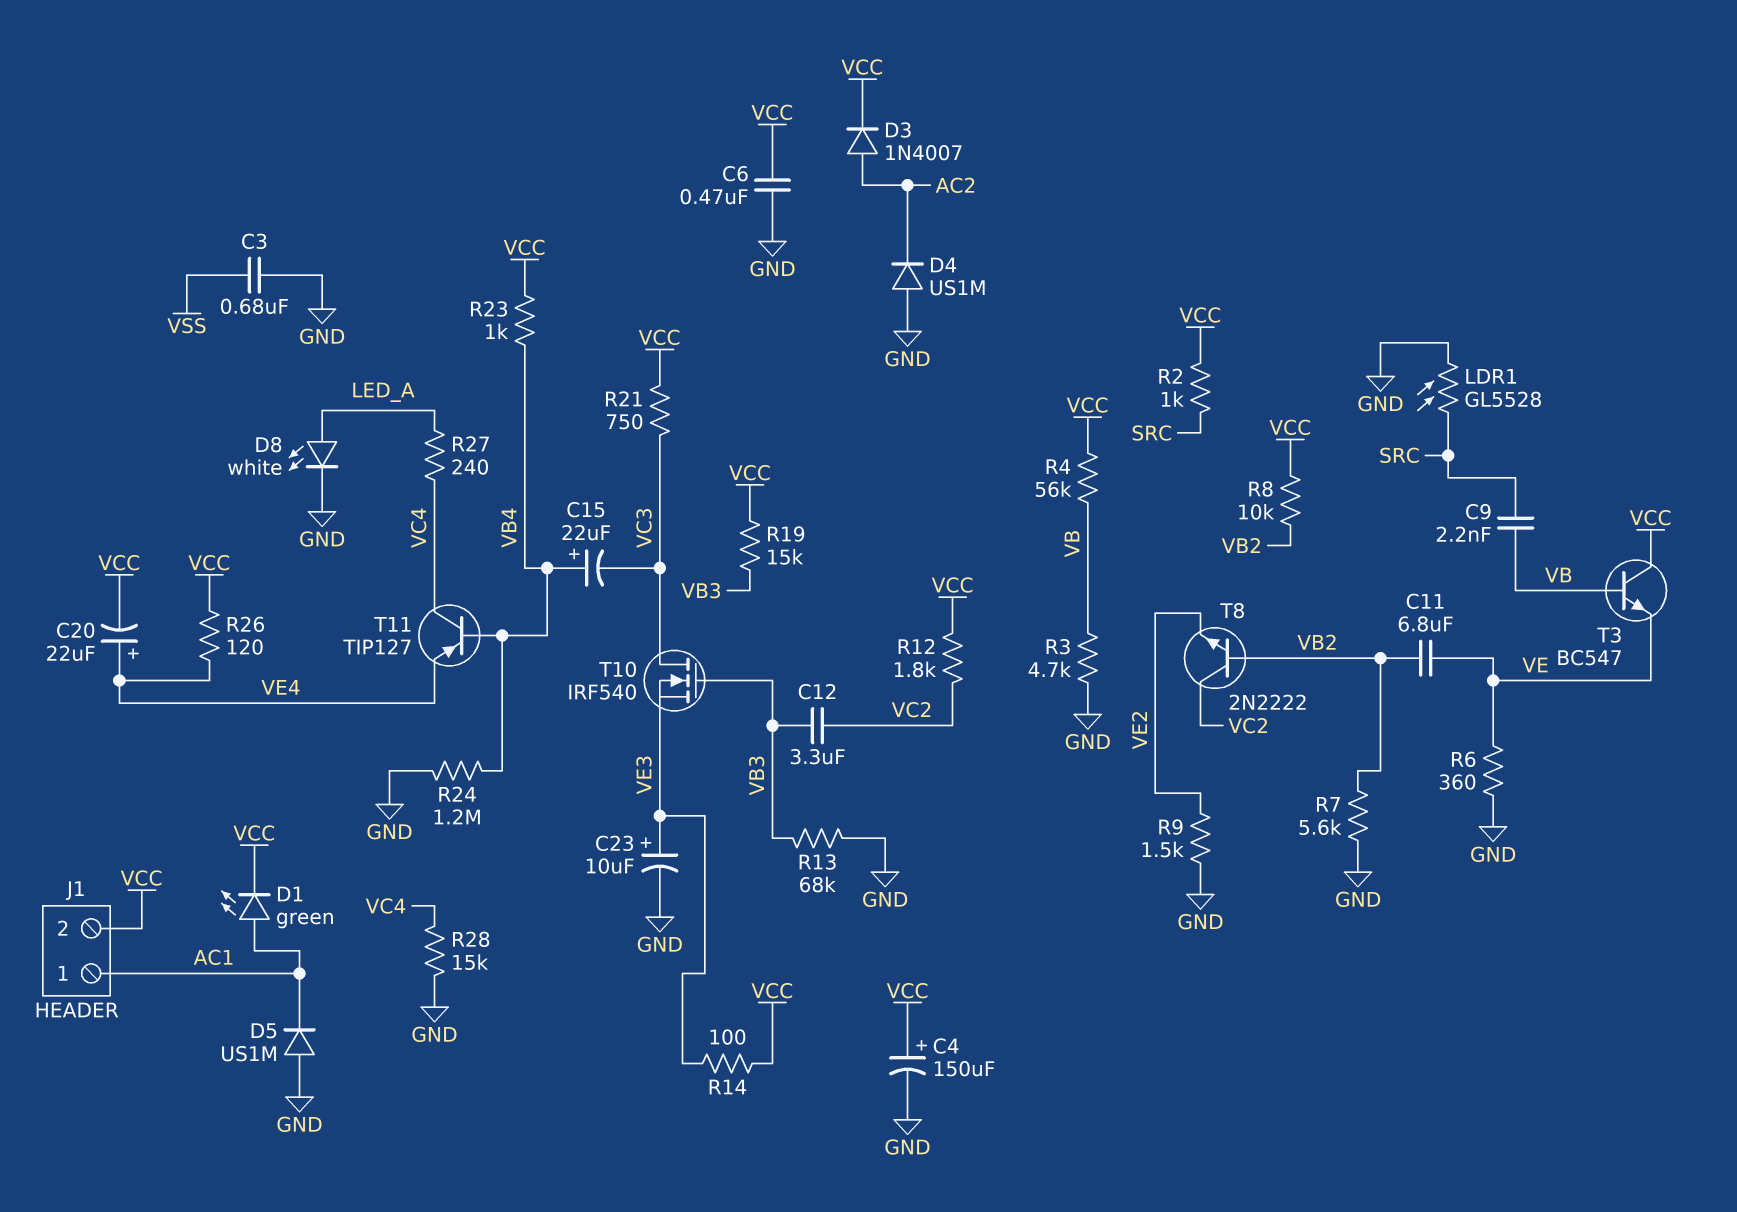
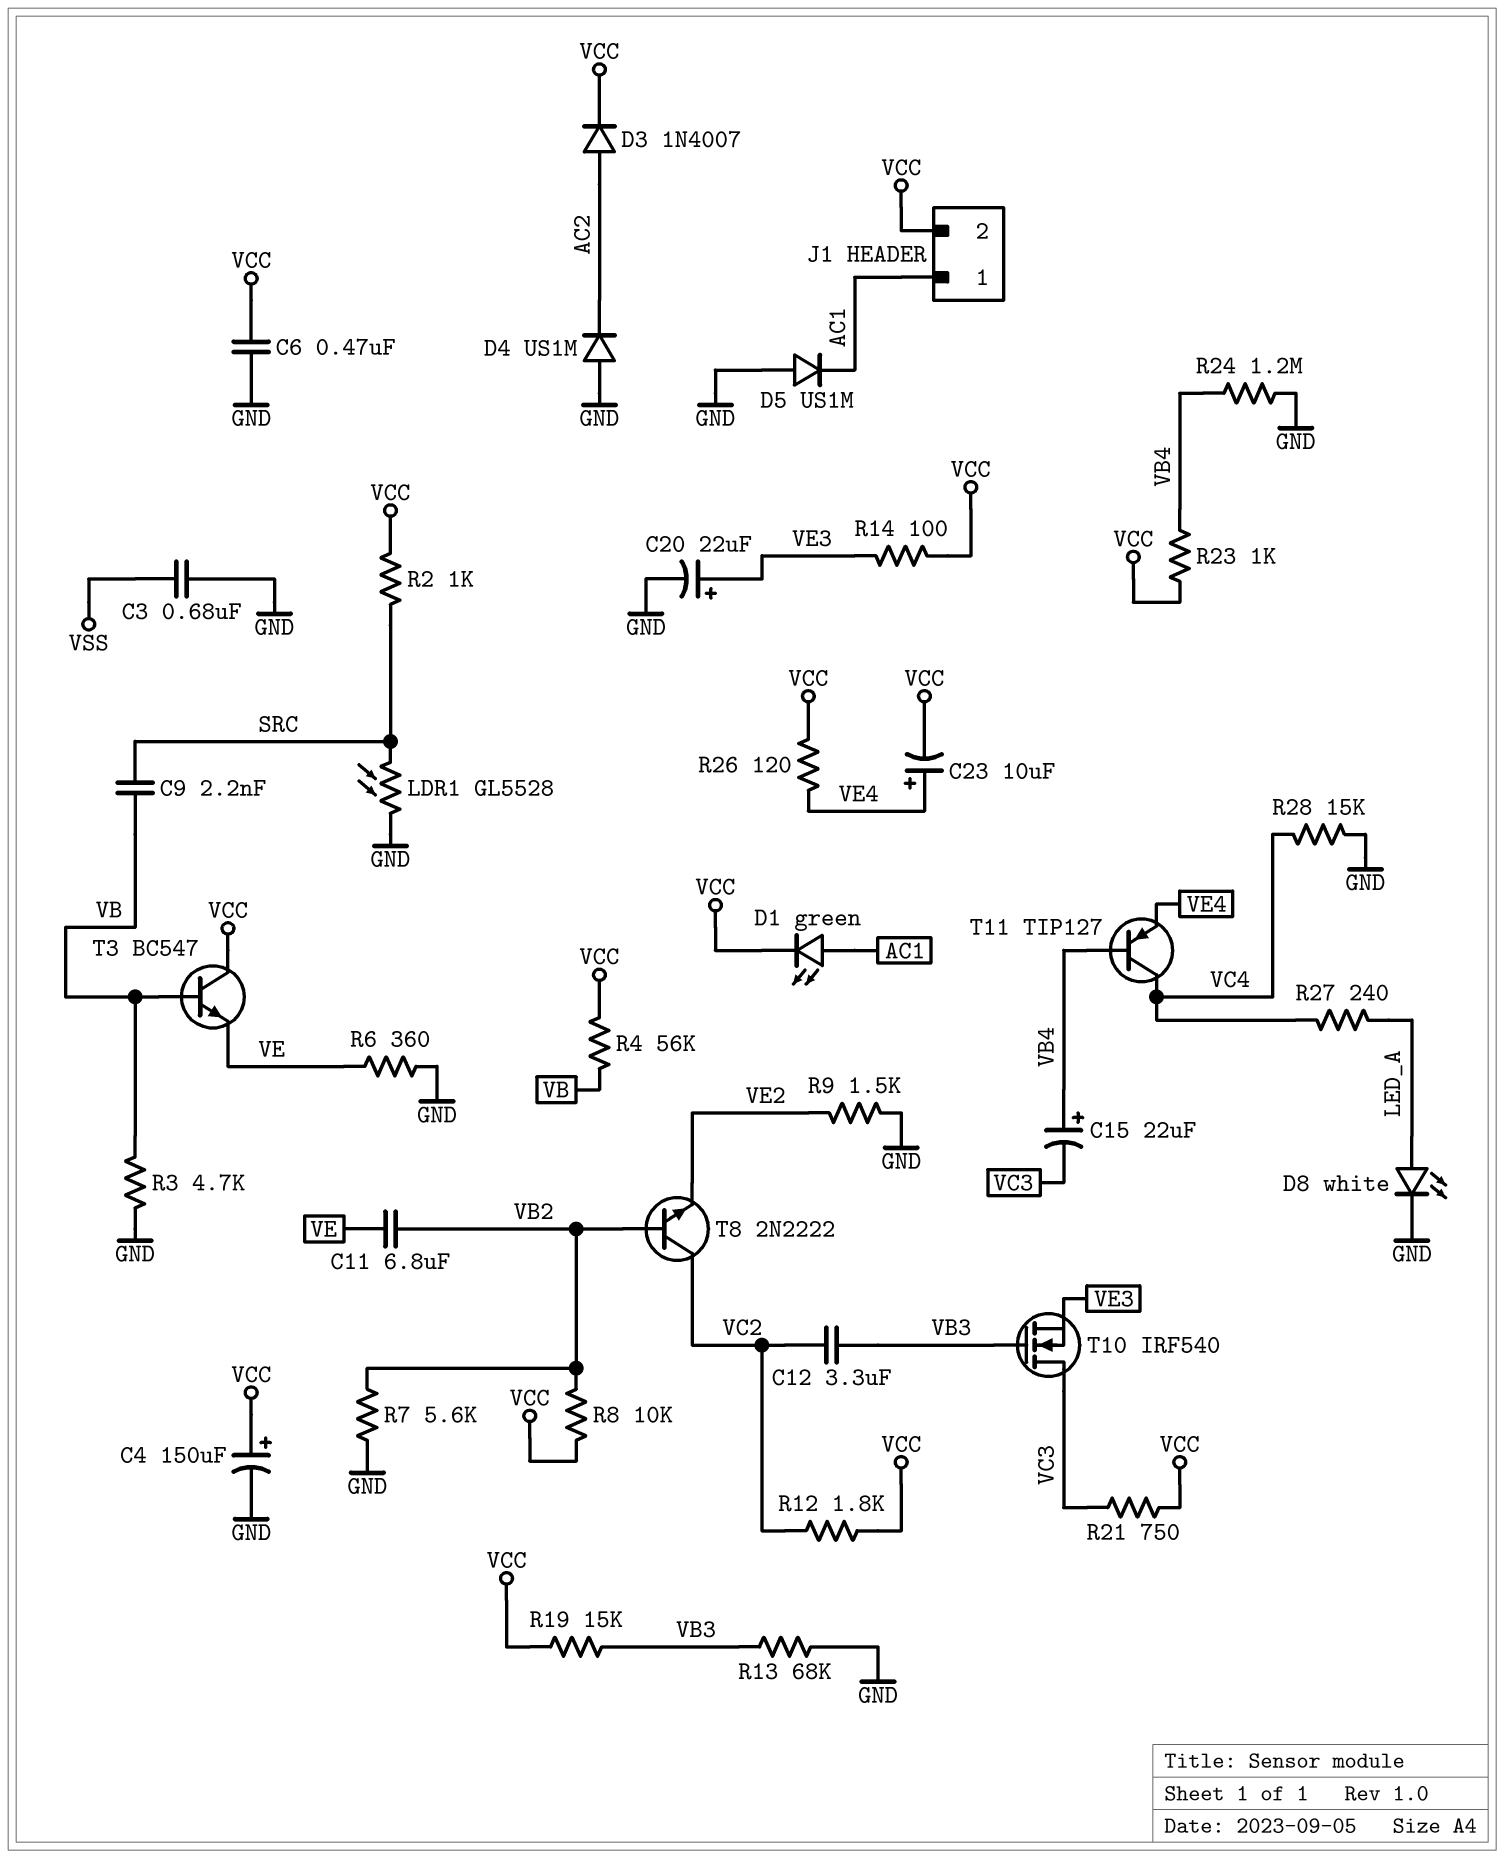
C20: 22uF (plus VE4, minus VCC) -> 22uF (plus VE3, minus GND)
C23: 10uF (plus VE3, minus GND) -> 10uF (plus VE4, minus VCC)

